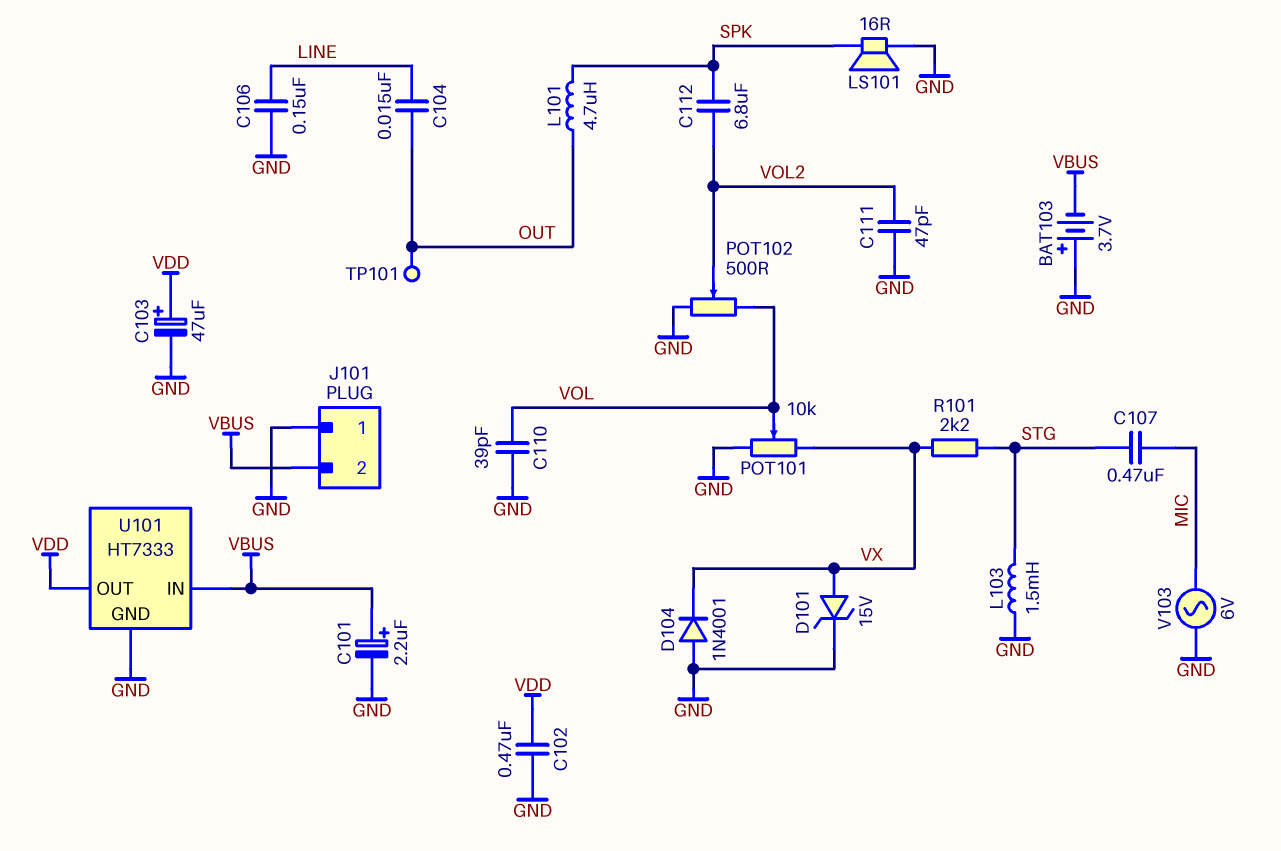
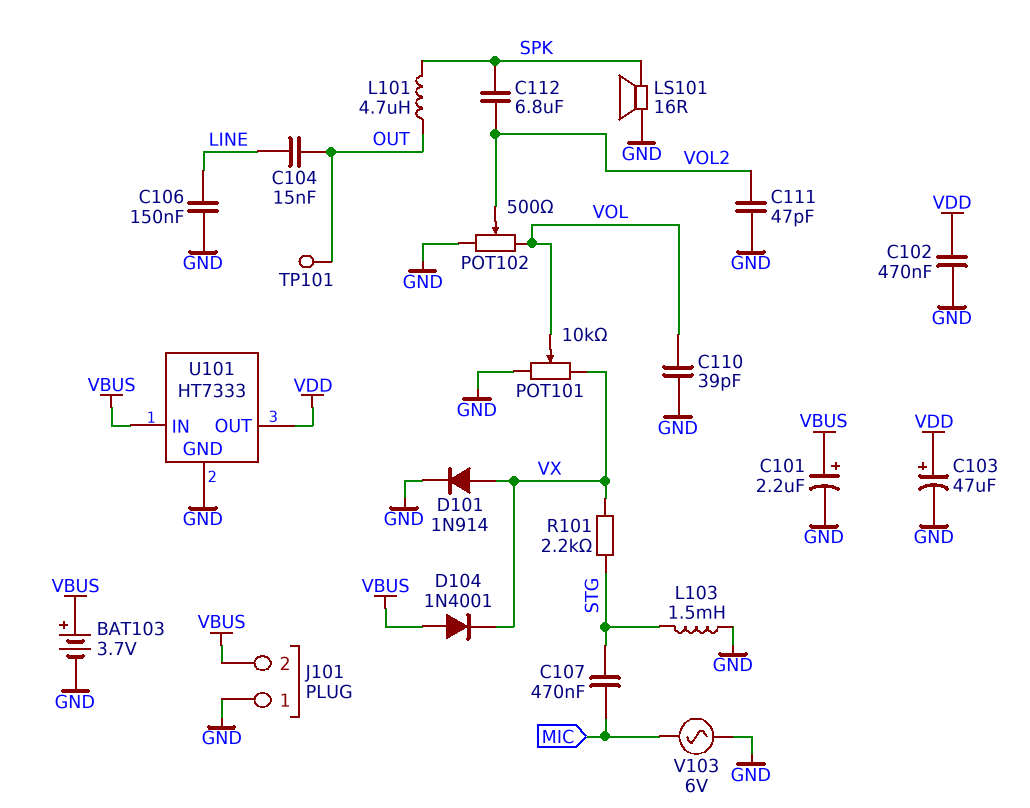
BAT103: 3.7V (plus GND, minus VBUS) -> 3.7V (plus VBUS, minus GND)
D101: zener 15V (A VX, K GND) -> diode 1N914 (A VX, K GND)
D104: diode 1N4001 (A GND, K VX) -> diode 1N4001 (A VBUS, K VX)

